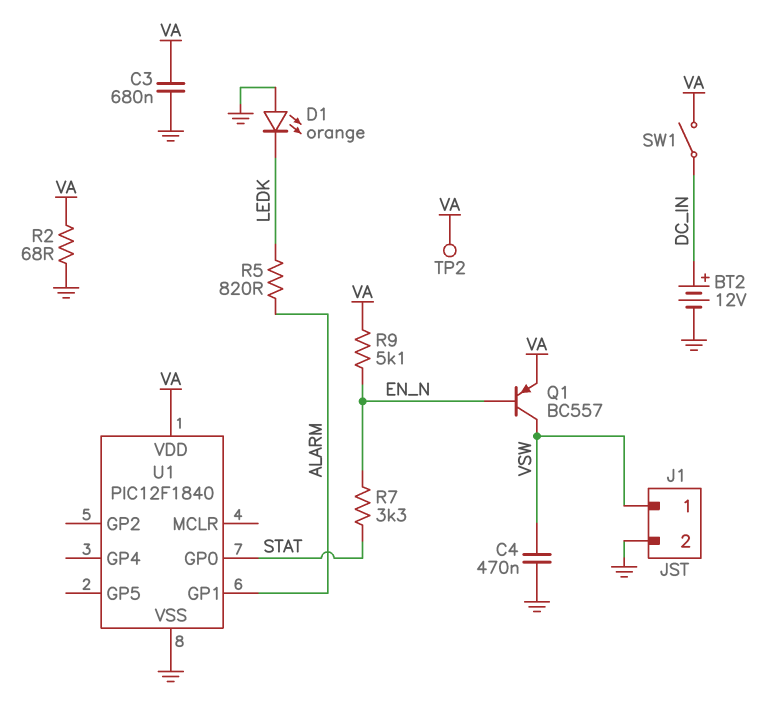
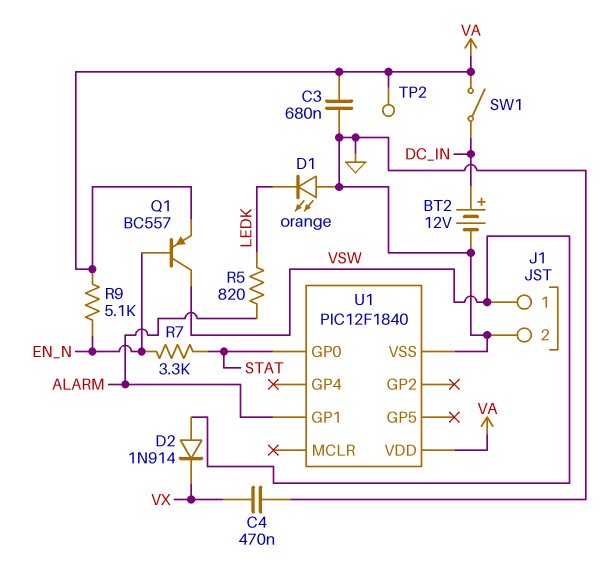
C4: 470nF (GND, VSW) -> 470nF (GND, VX)
D2: none -> diode 1N914 (A VSW, K VX)
R2: 68 (GND, VA) -> none

